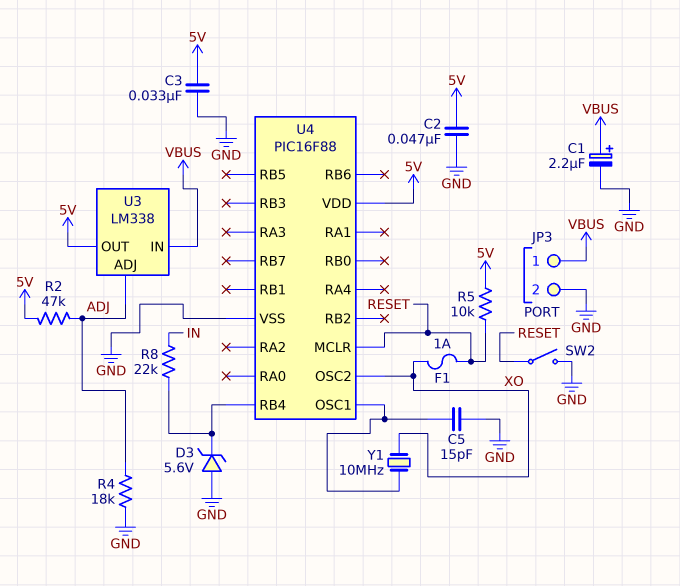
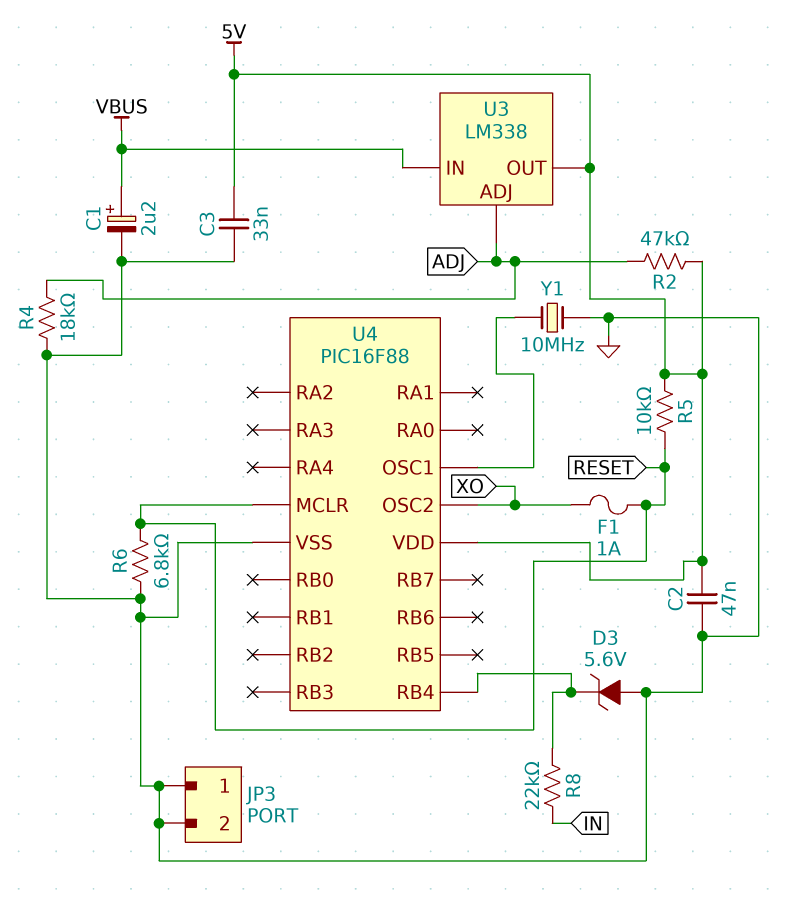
C5: 15pF (GND, U4/OSC1) -> none
JP3 pin 1: VBUS -> GND
R6: none -> 6.8k (GND, RESET)
SW2: switch (GND, RESET) -> none
Y1: 10MHz (U4/OSC1, XO) -> 10MHz (GND, U4/OSC1)

